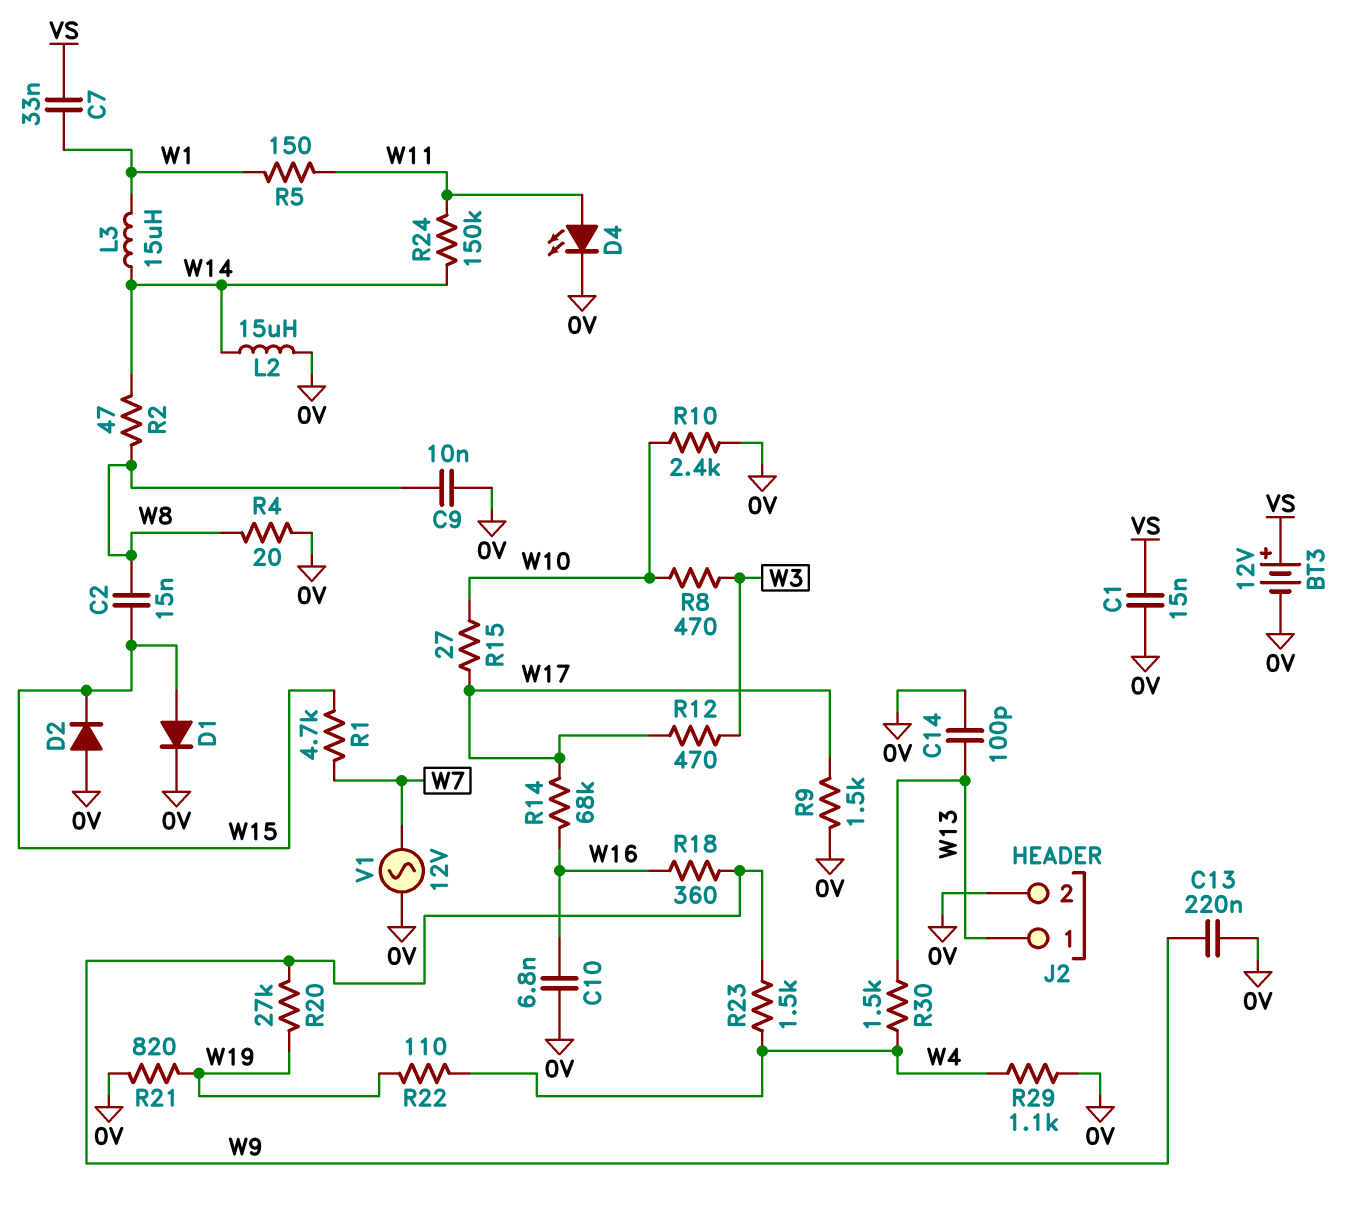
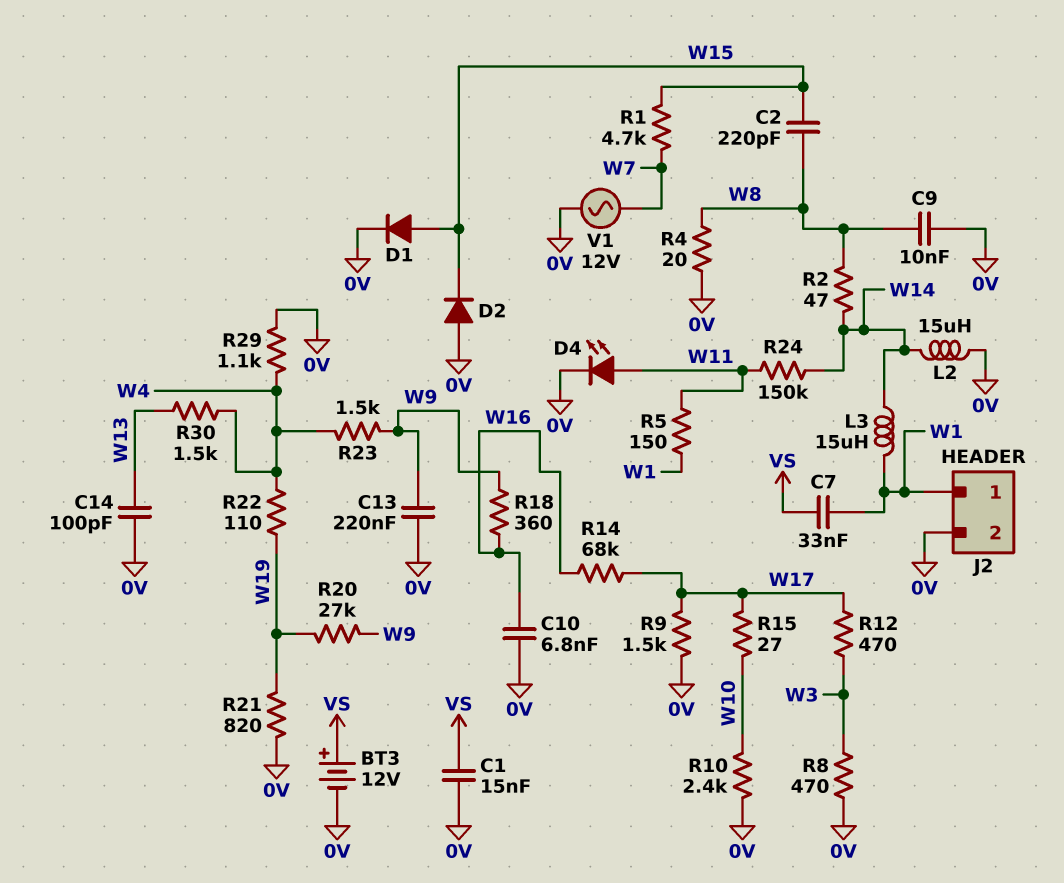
C2: 15nF (W8, W15) -> 220pF (W8, W15)
J2 pin 1: W13 -> W1
R8: 470 (W3, W10) -> 470 (0V, W3)

